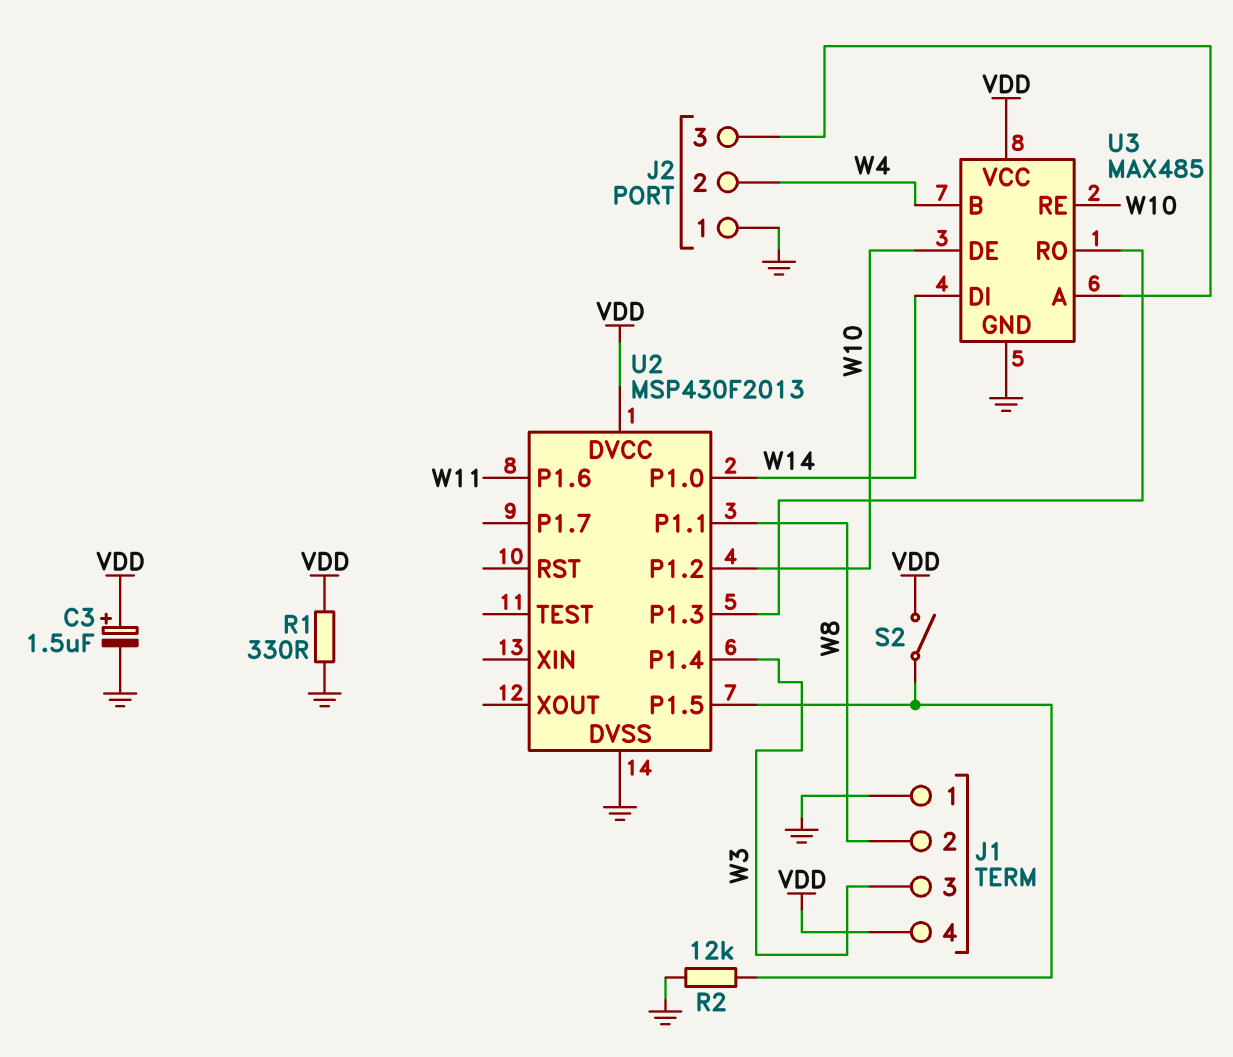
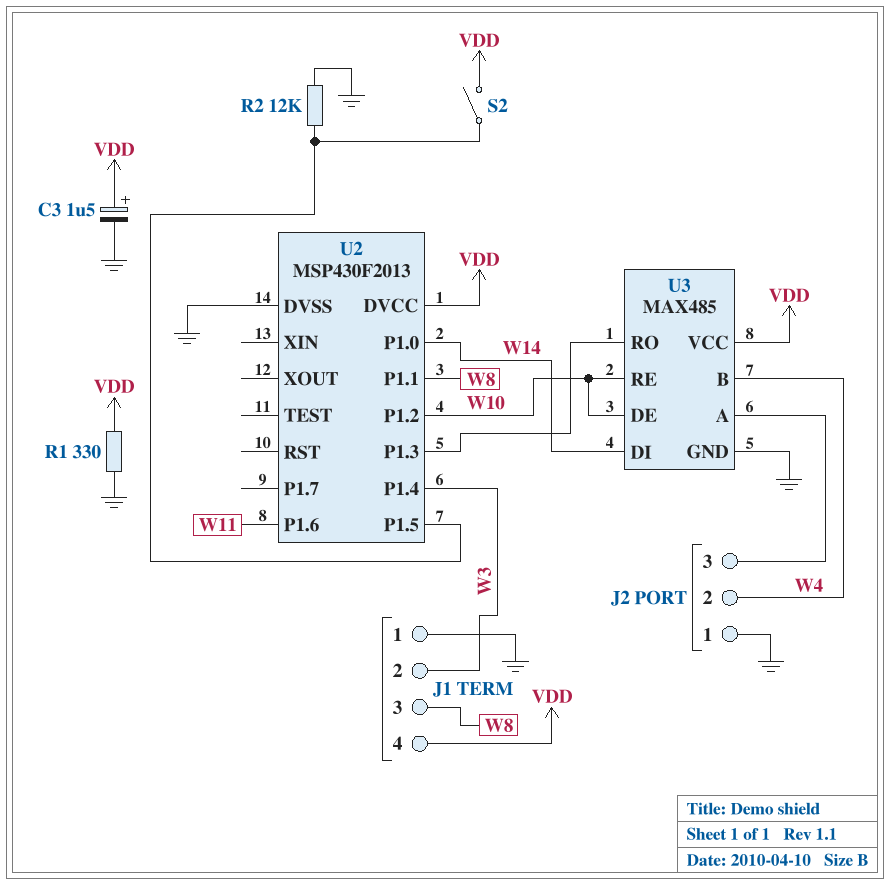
J1 pin 2: W8 -> W3
J1 pin 3: W3 -> W8

